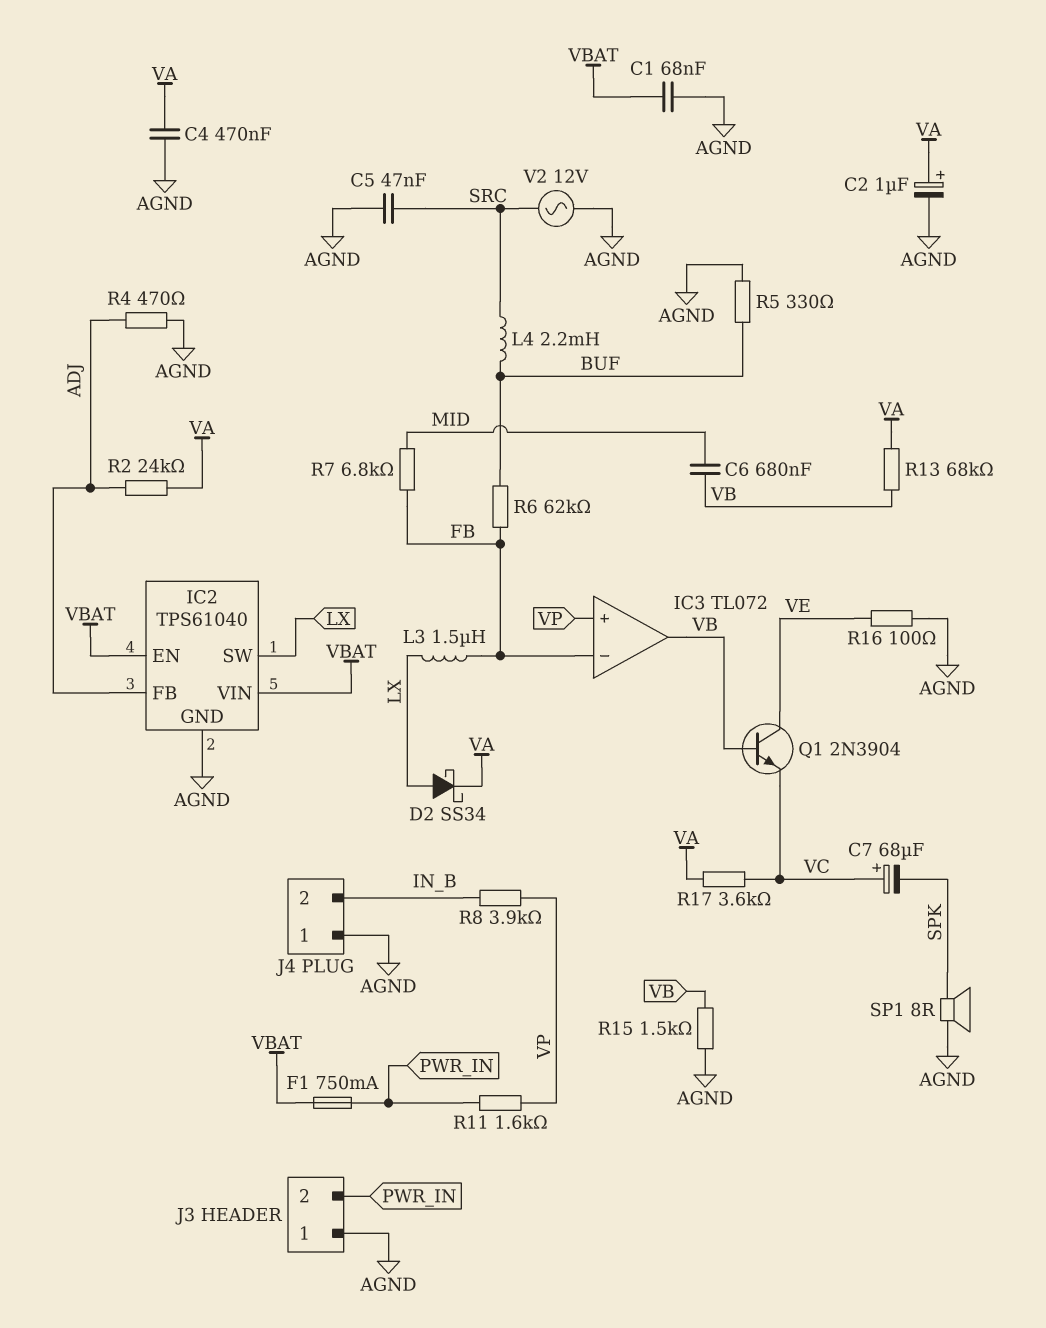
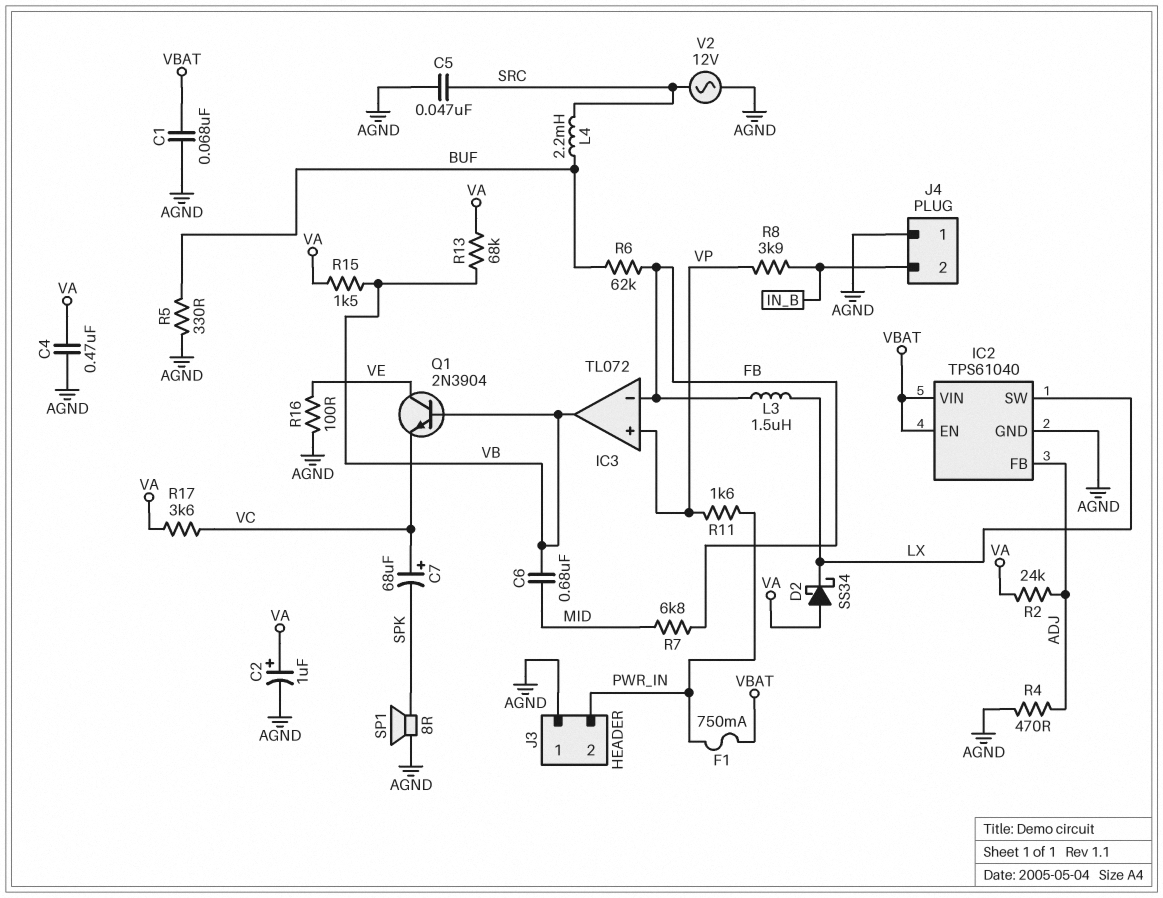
D2: schottky SS34 (A LX, K VA) -> schottky SS34 (A VA, K LX)
R15: 1.5k (AGND, VB) -> 1.5k (VA, VB)

